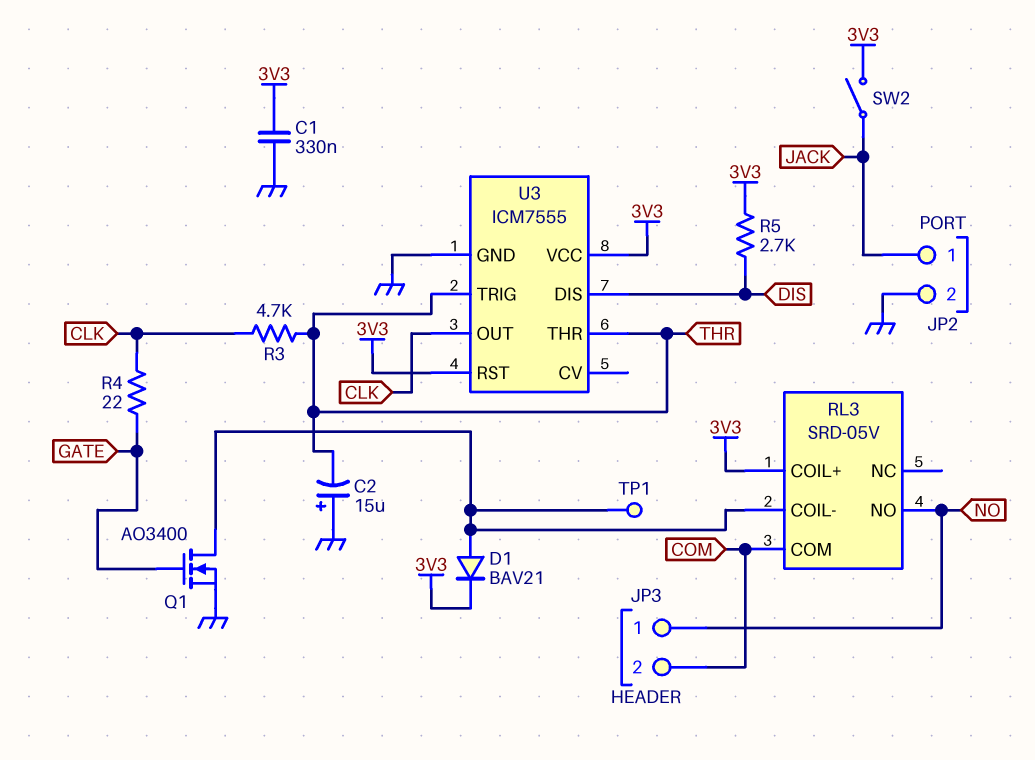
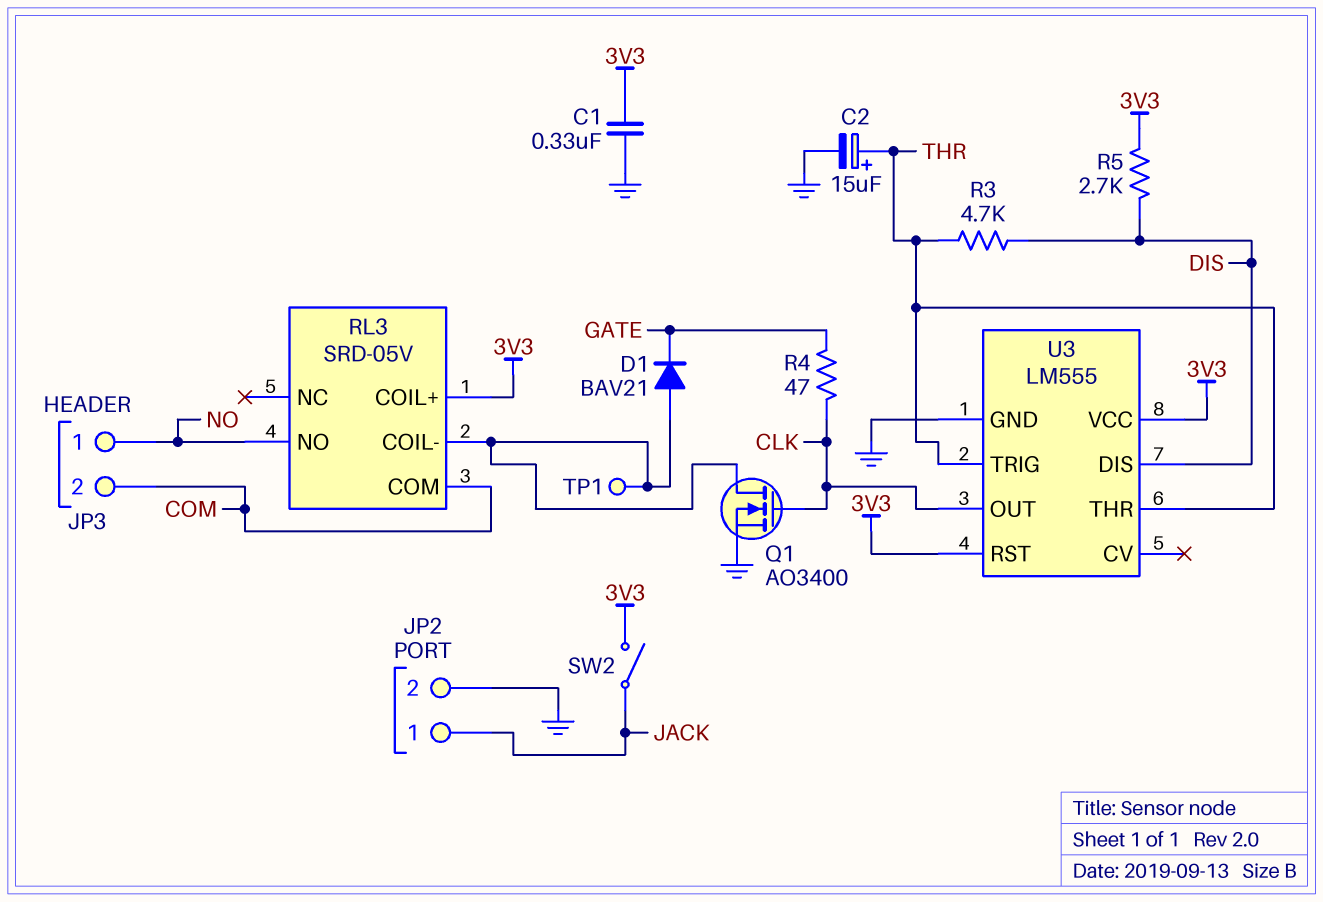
C2: 15uF (plus GND, minus THR) -> 15uF (plus THR, minus GND)
D1: diode BAV21 (A RL3/COIL-, K 3V3) -> diode BAV21 (A RL3/COIL-, K GATE)
Q1: NMOS AO3400 (G GATE, D RL3/COIL-, S GND) -> NMOS AO3400 (G CLK, D RL3/COIL-, S GND)
R3: 4.7k (CLK, THR) -> 4.7k (DIS, THR)
R4: 22 (CLK, GATE) -> 47 (CLK, GATE)
U3: ICM7555 -> LM555

